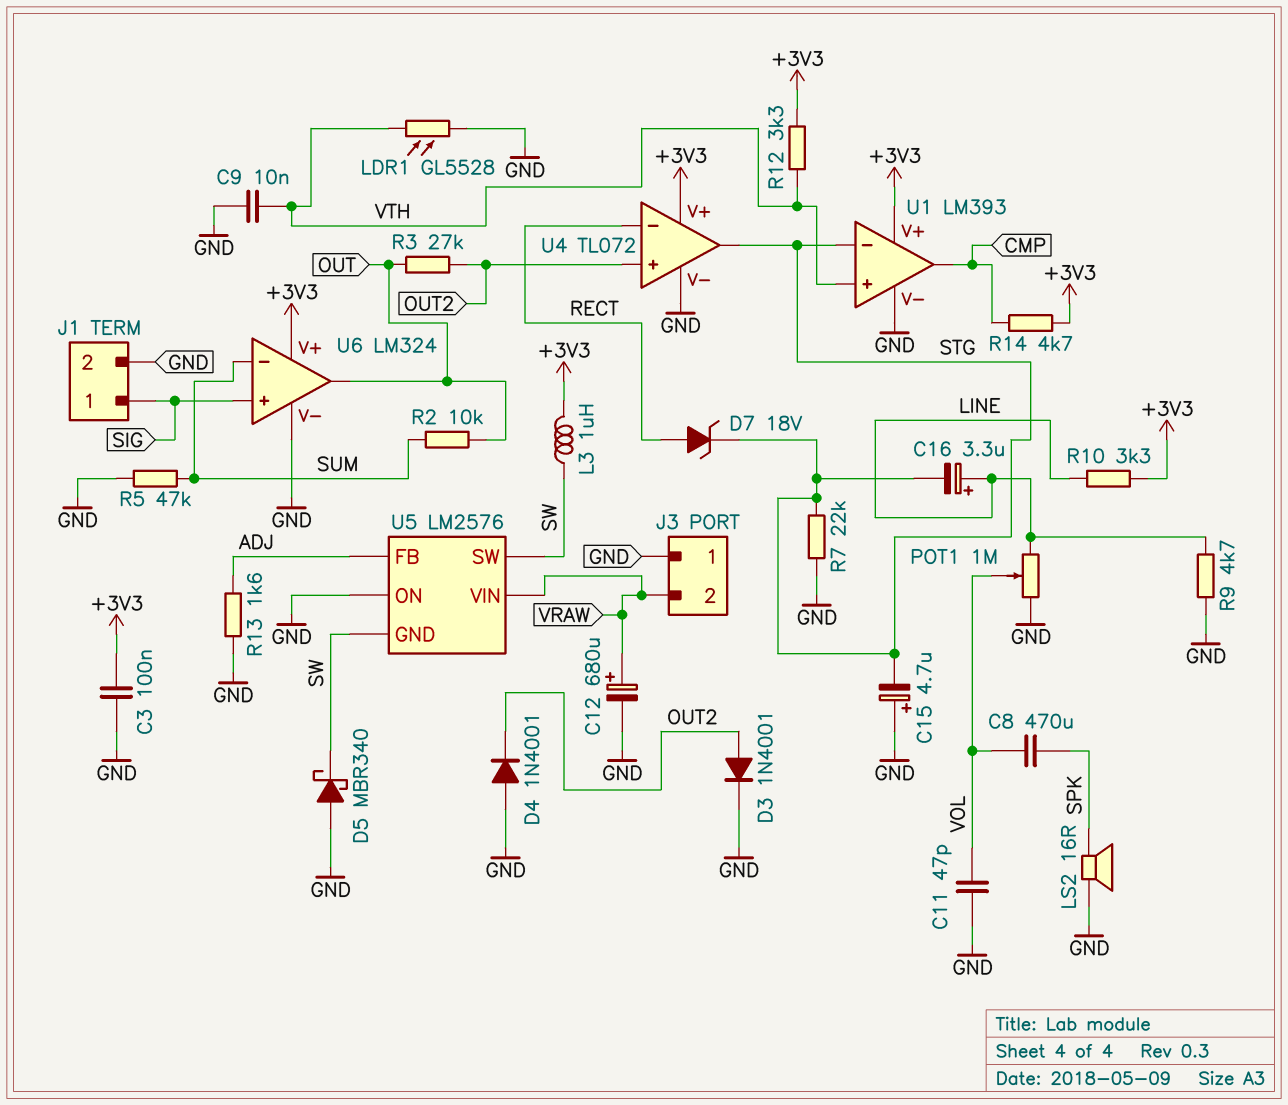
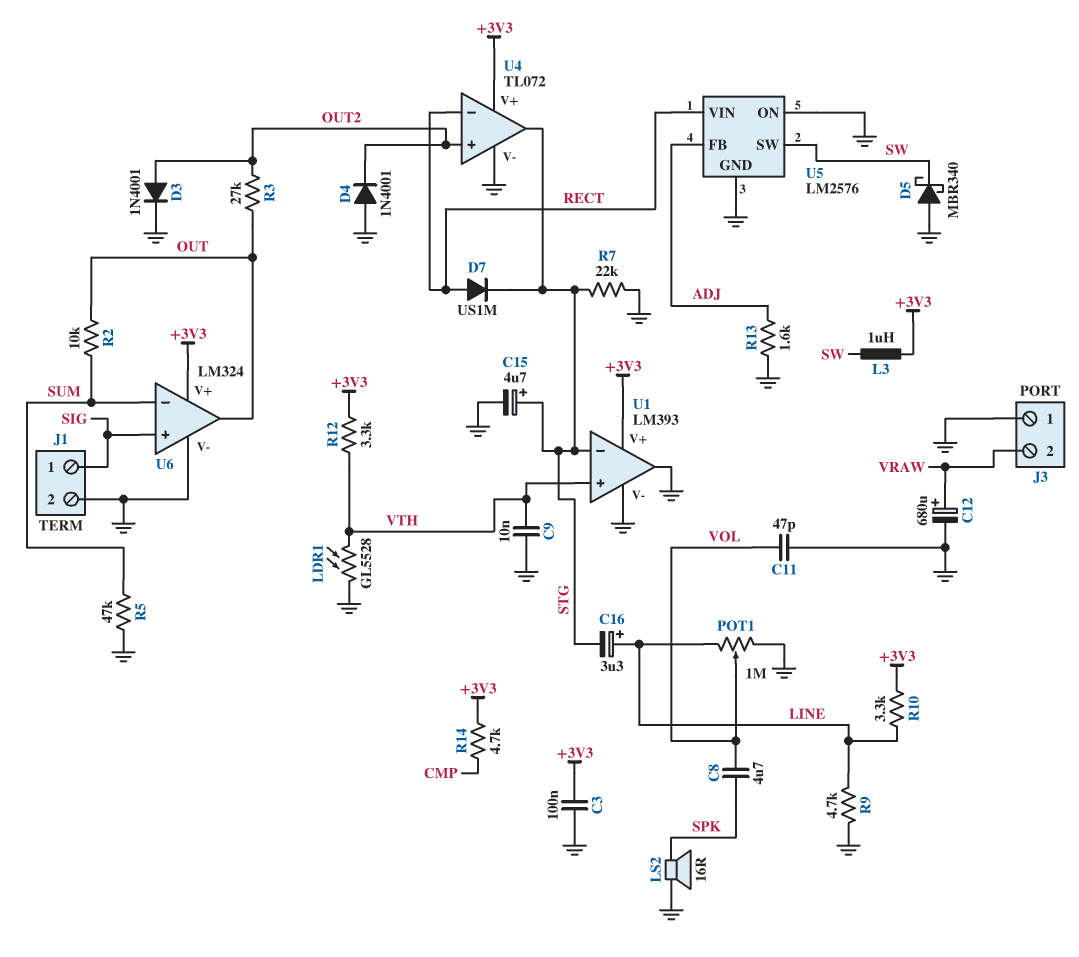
C8: 470uF (SPK, VOL) -> 4.7uF (SPK, VOL)
C15: 4.7uF (plus GND, minus STG) -> 4.7uF (plus STG, minus GND)
D7: zener 18V (A RECT, K STG) -> diode US1M (A RECT, K STG)
U1 pin out: CMP -> GND
U5 pin GND: SW -> GND
U5 pin VIN: VRAW -> RECT

